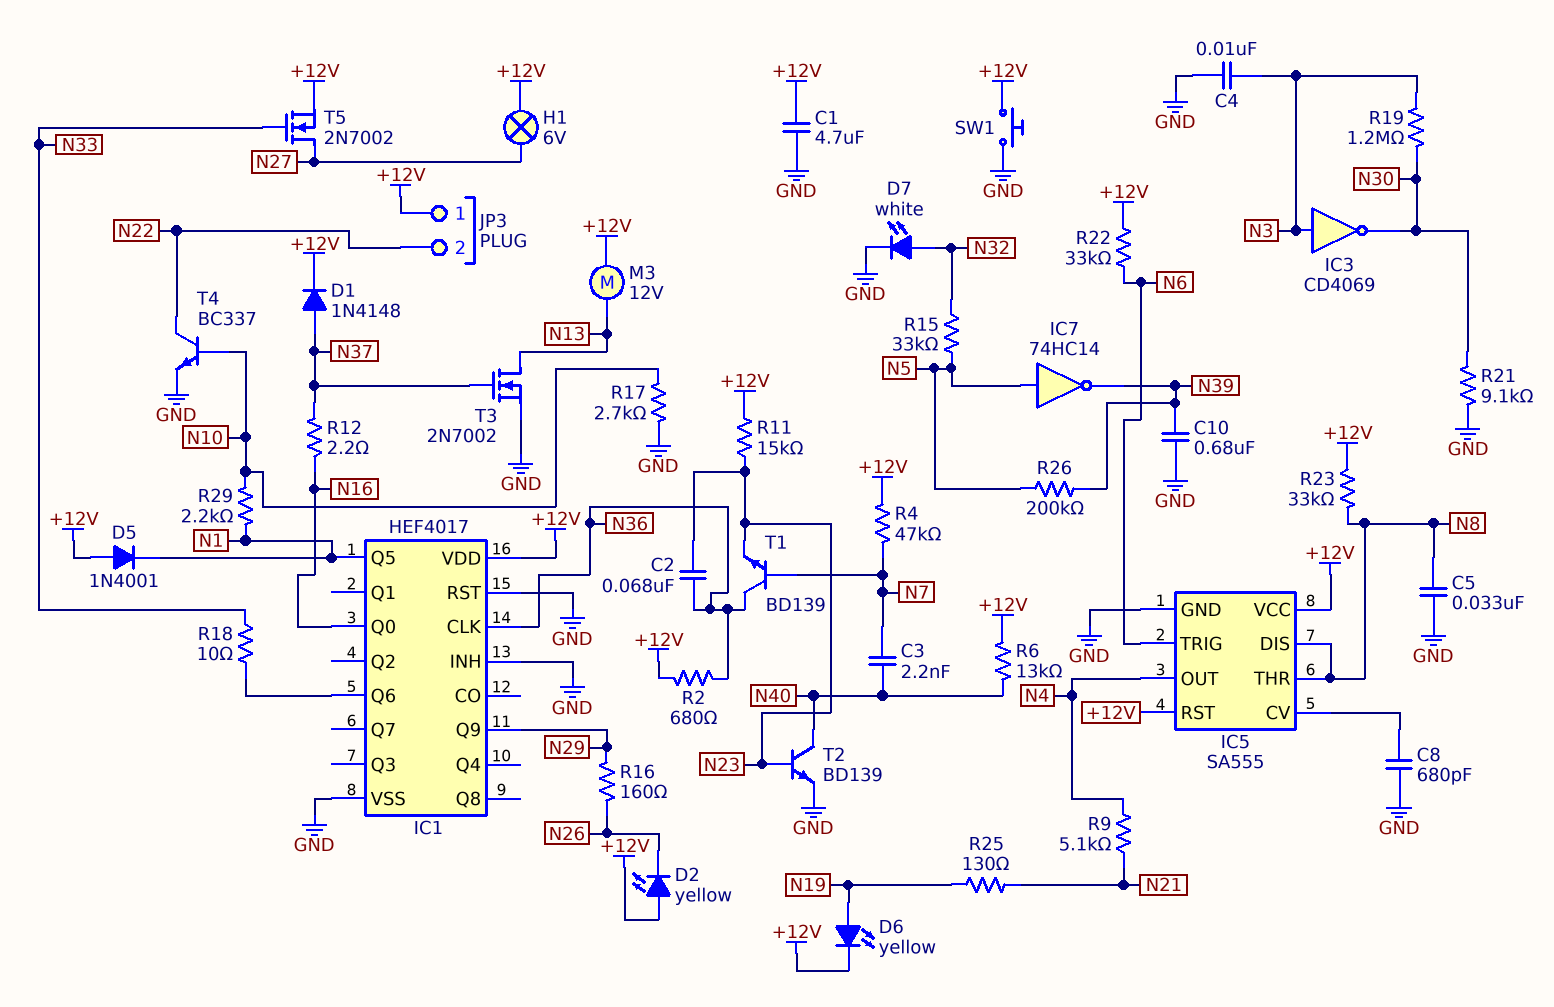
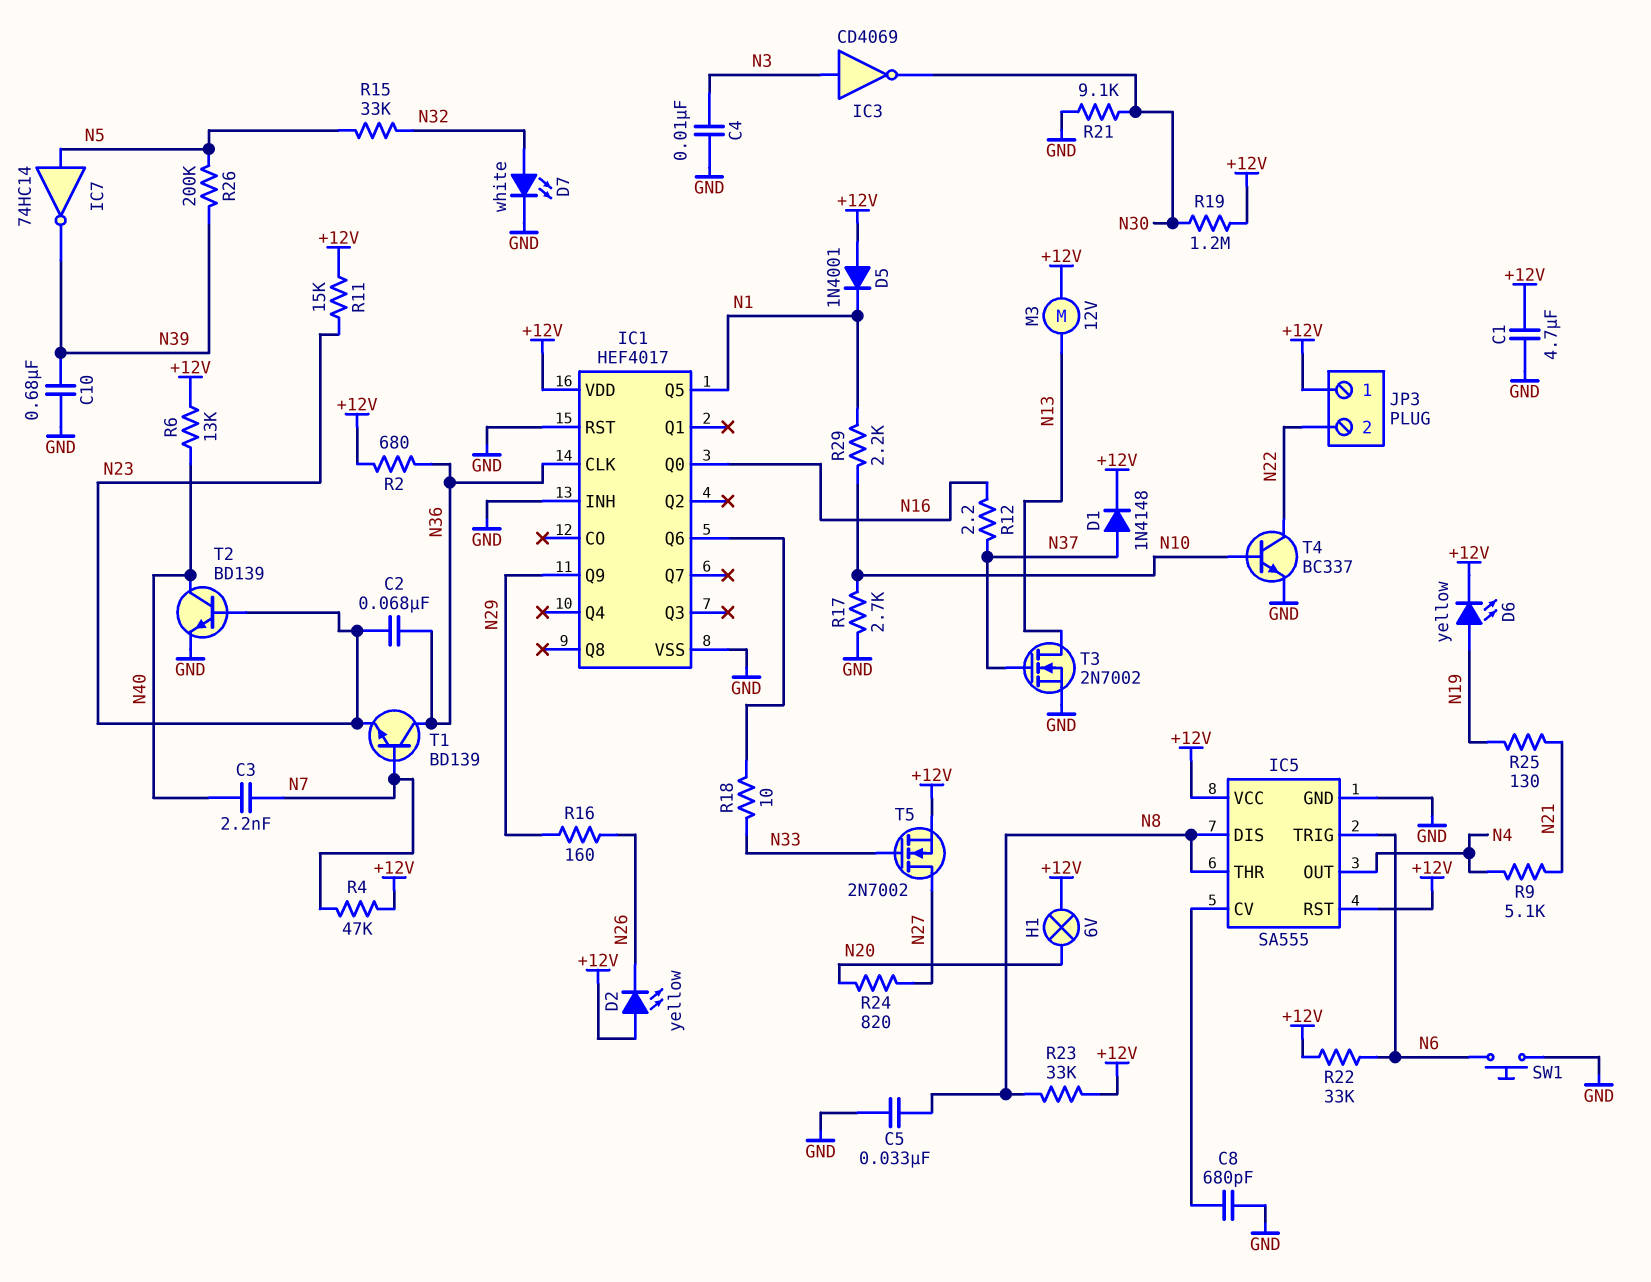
H1: lamp 6V (+12V, N27) -> lamp 6V (+12V, N20)
R19: 1.2M (N3, N30) -> 1.2M (+12V, N30)
R24: none -> 820 (N20, N27)
SW1: button (+12V, GND) -> button (GND, N6)

